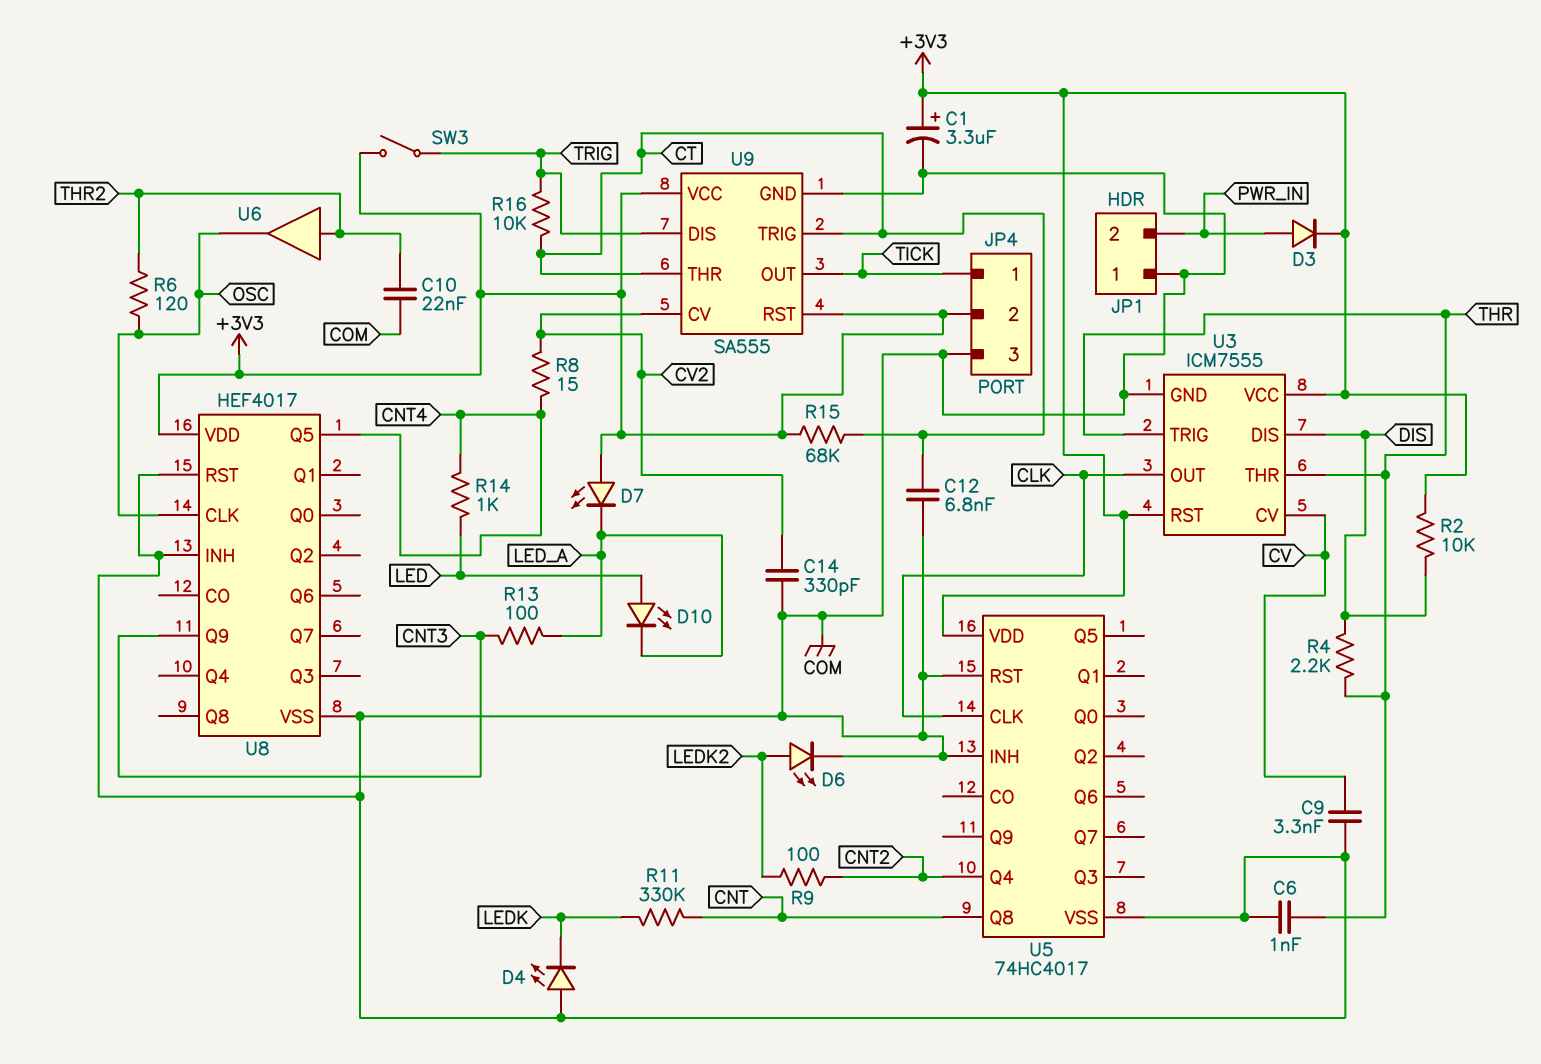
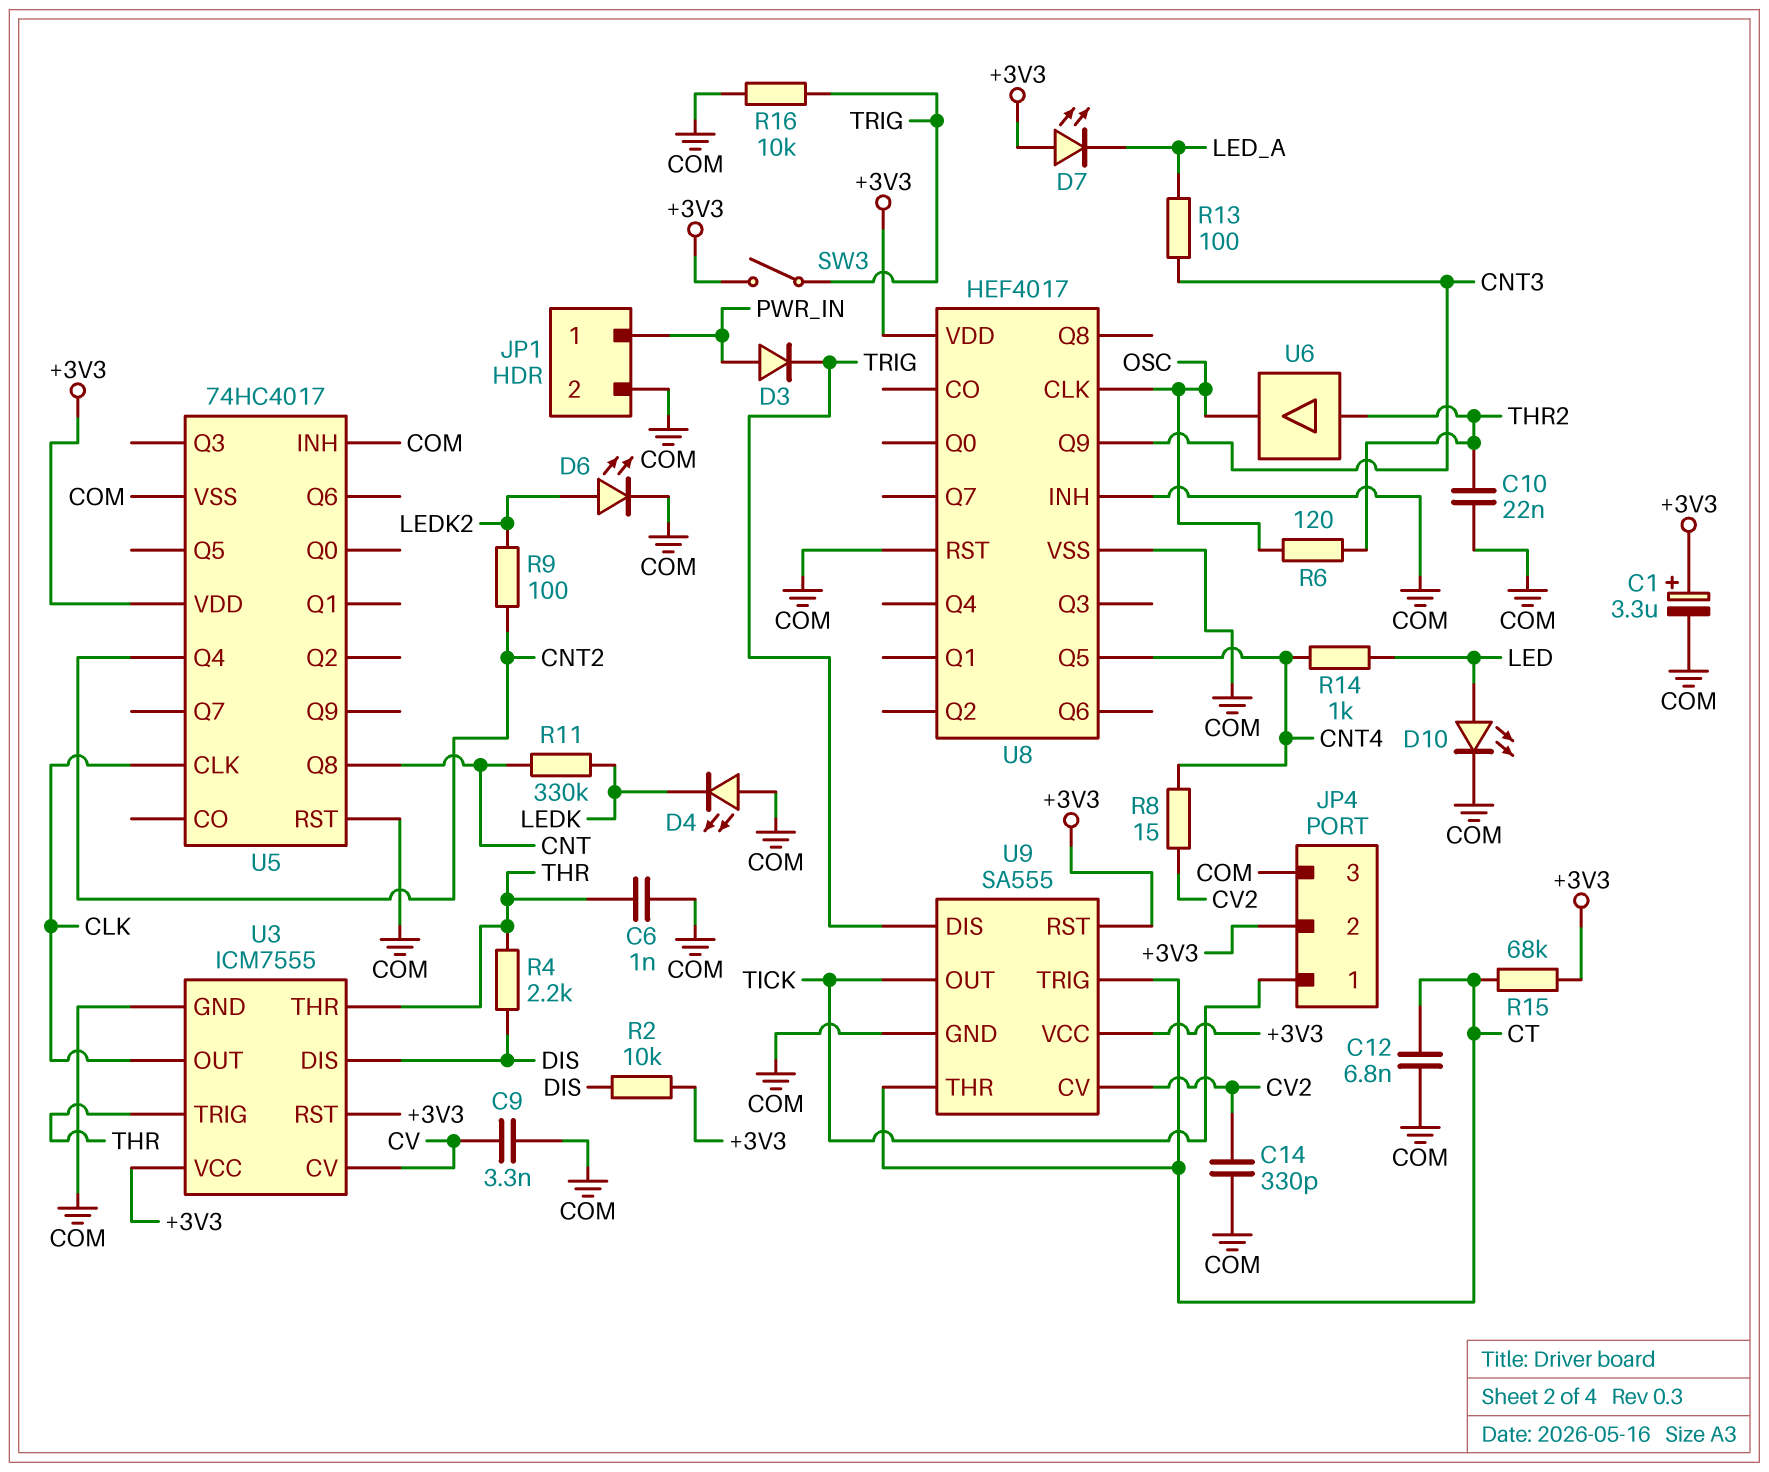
D3: diode (A PWR_IN, K +3V3) -> diode (A PWR_IN, K TRIG)
D10: LED (A LED, K LED_A) -> LED (A LED, K COM)
JP1 pin 1: COM -> PWR_IN
JP1 pin 2: PWR_IN -> COM
R16: 10k (CT, TRIG) -> 10k (COM, TRIG)

